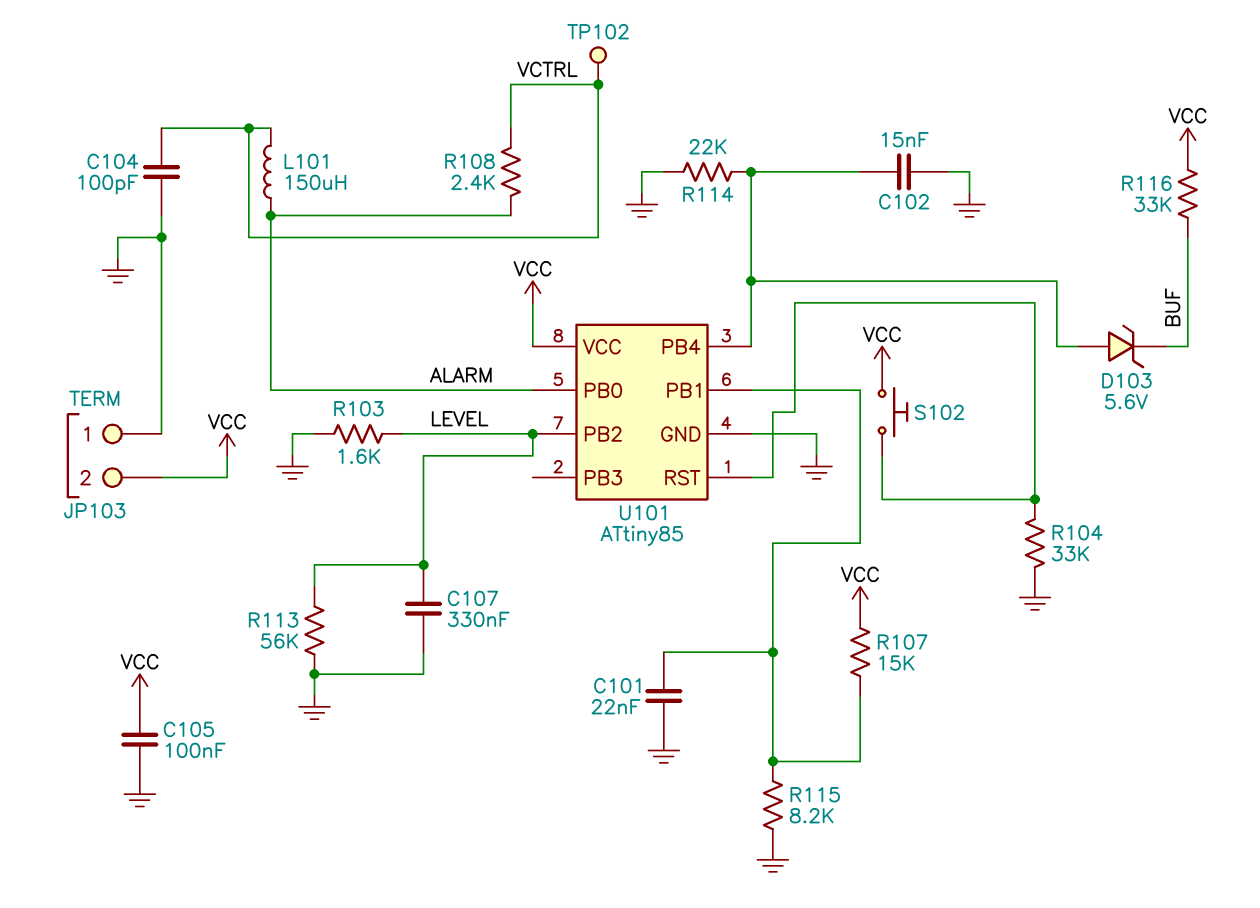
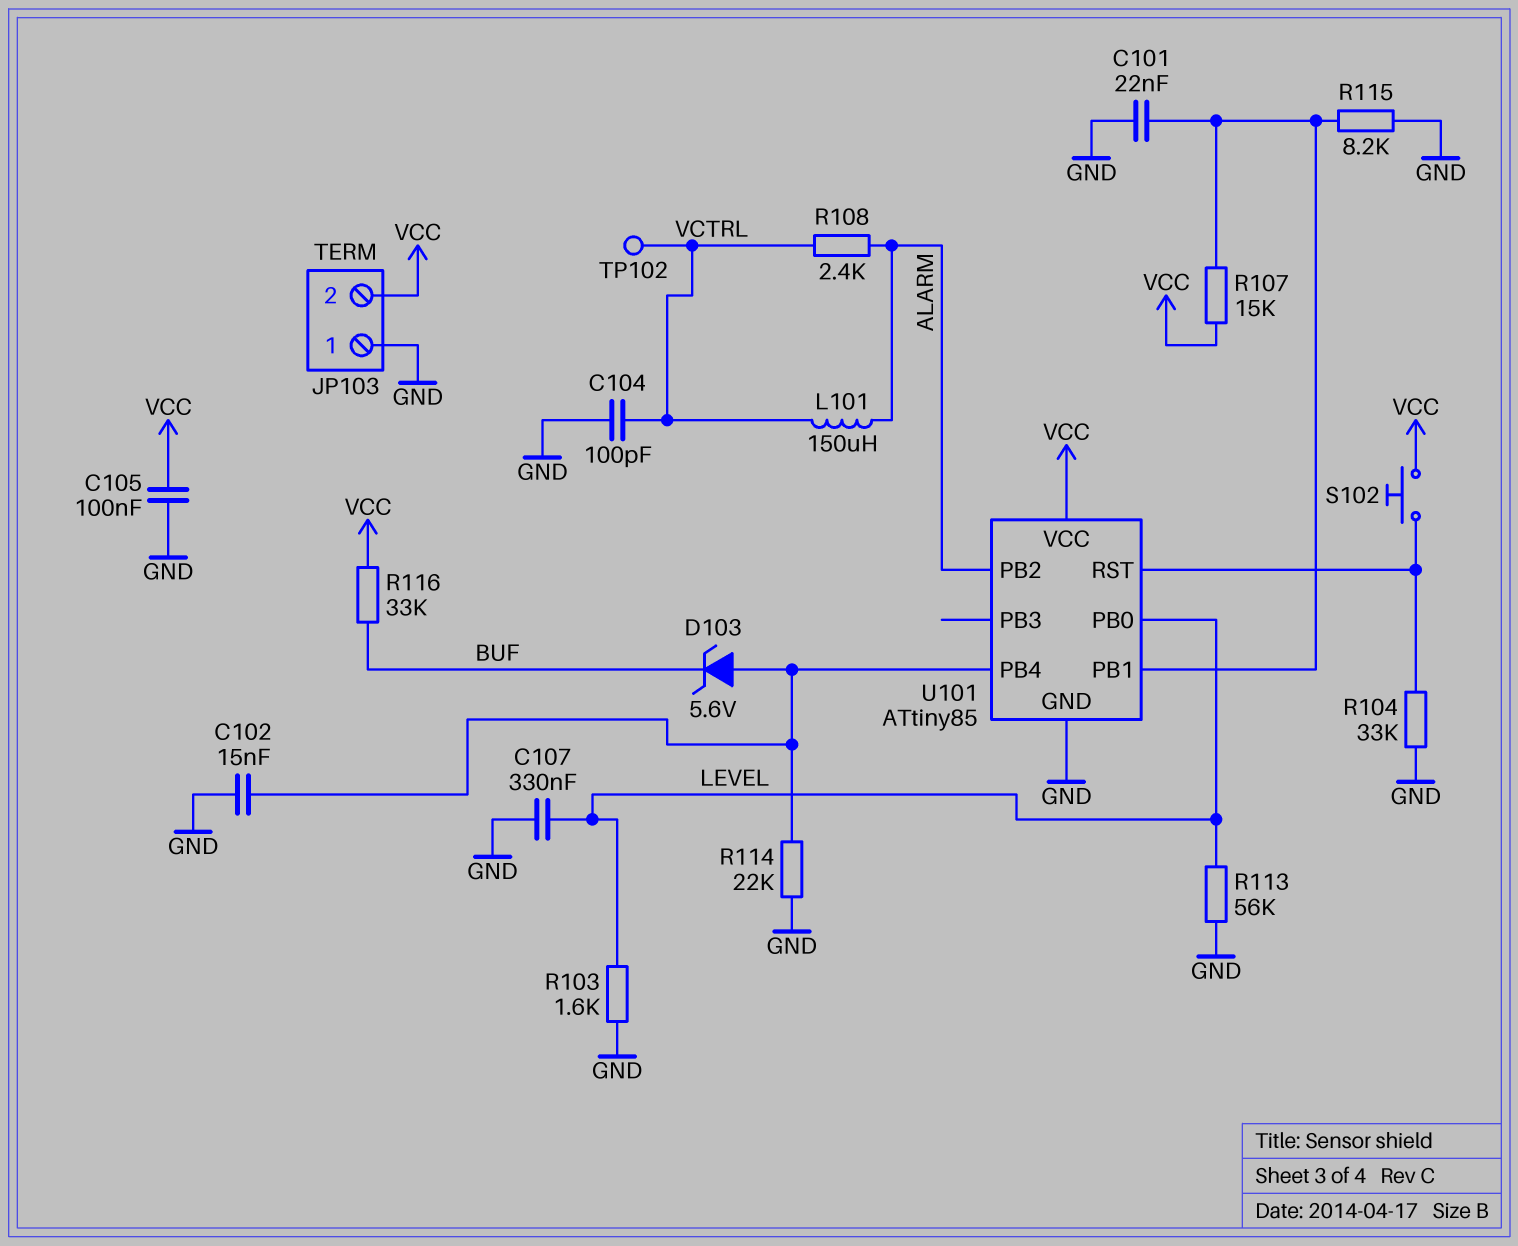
U101 pin PB0: ALARM -> LEVEL
U101 pin PB2: LEVEL -> ALARM

